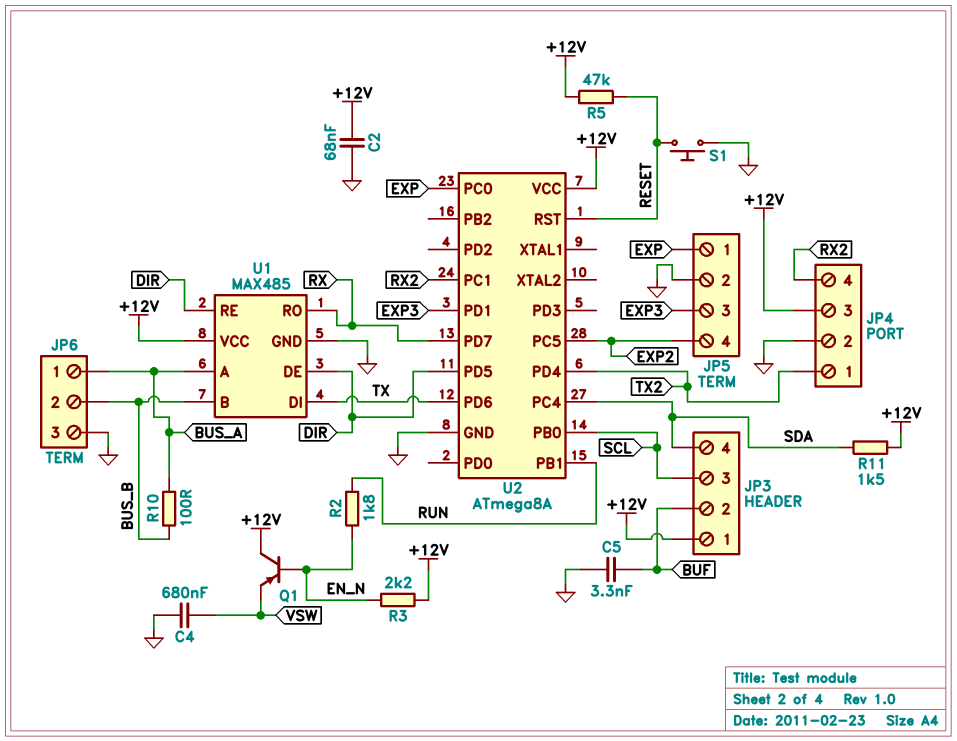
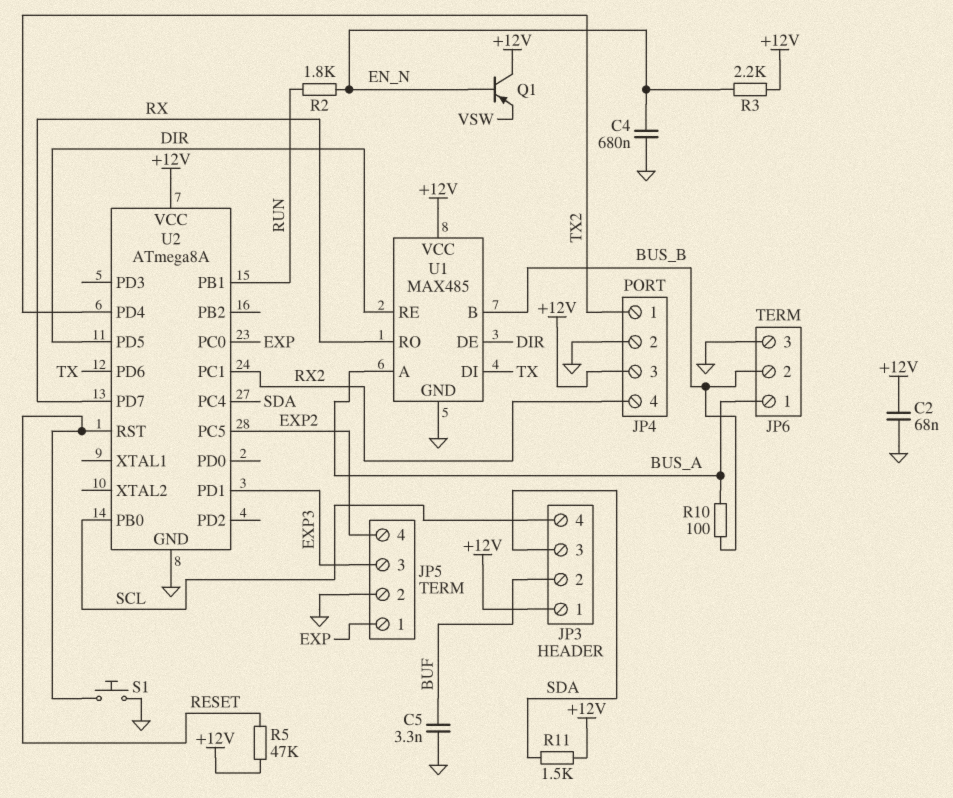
C4: 680nF (GND, VSW) -> 680nF (EN_N, GND)
JP3 pin 3: SCL -> SDA
JP3 pin 4: SDA -> SCL

